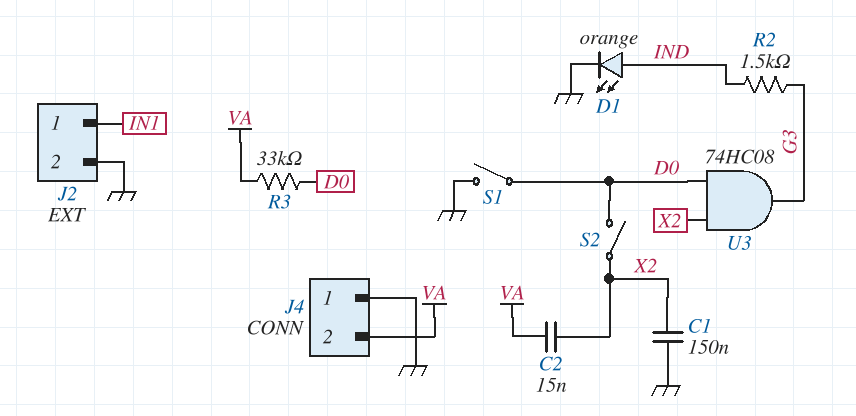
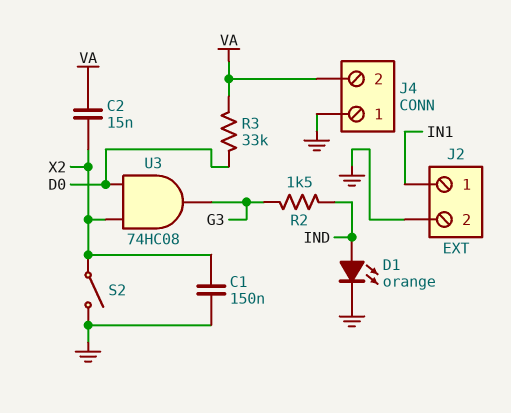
S1: switch (D0, GND) -> none
S2: switch (D0, X2) -> switch (GND, X2)

